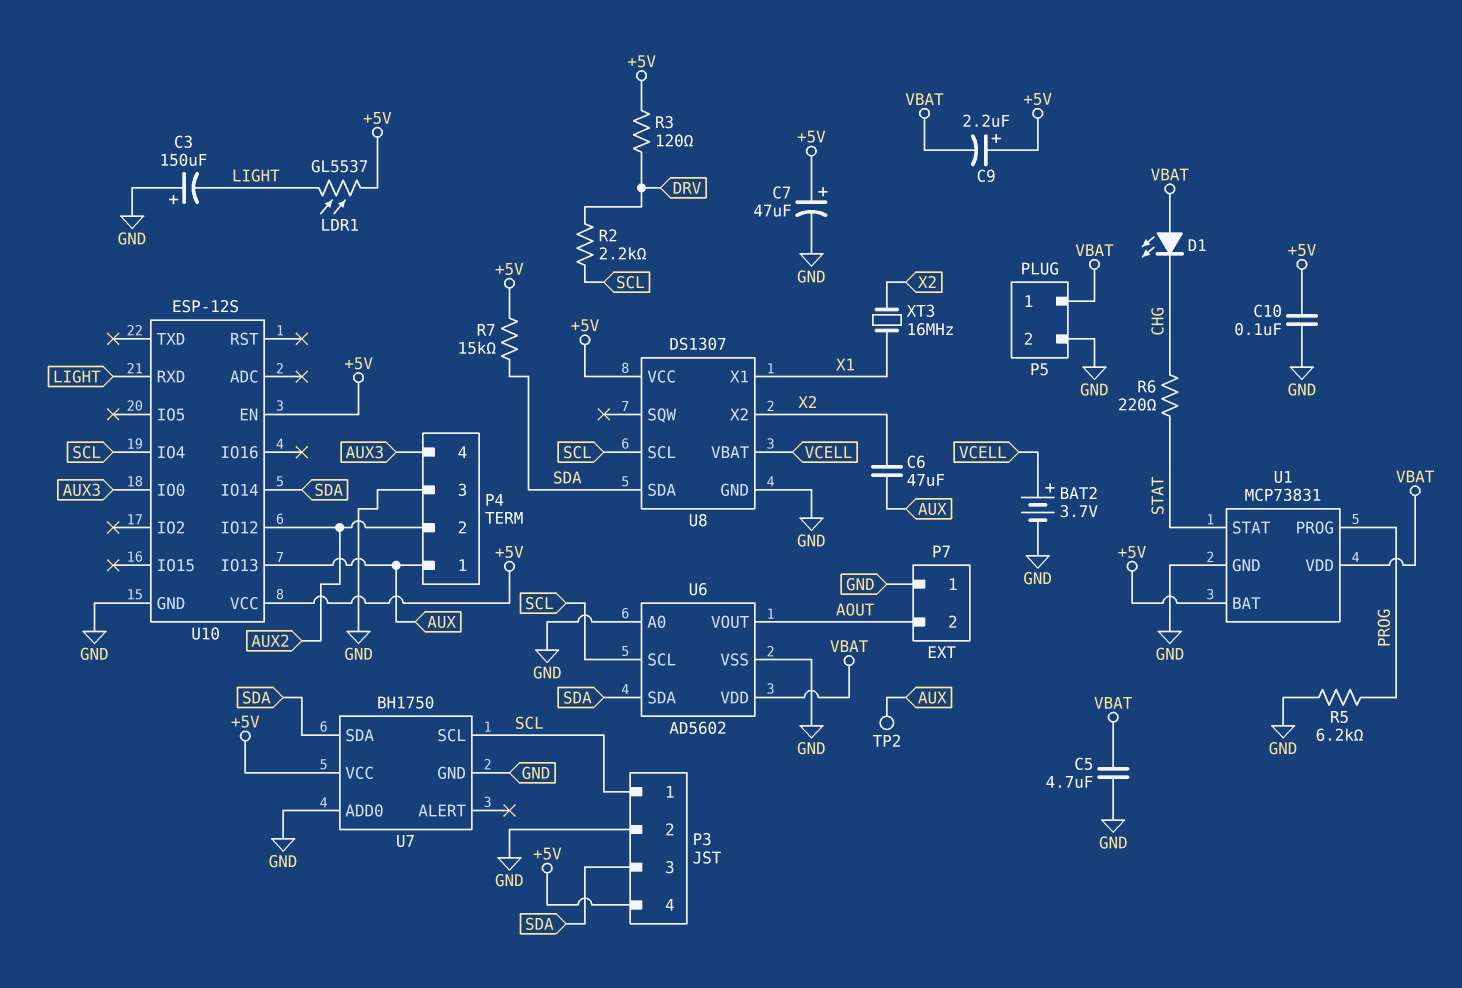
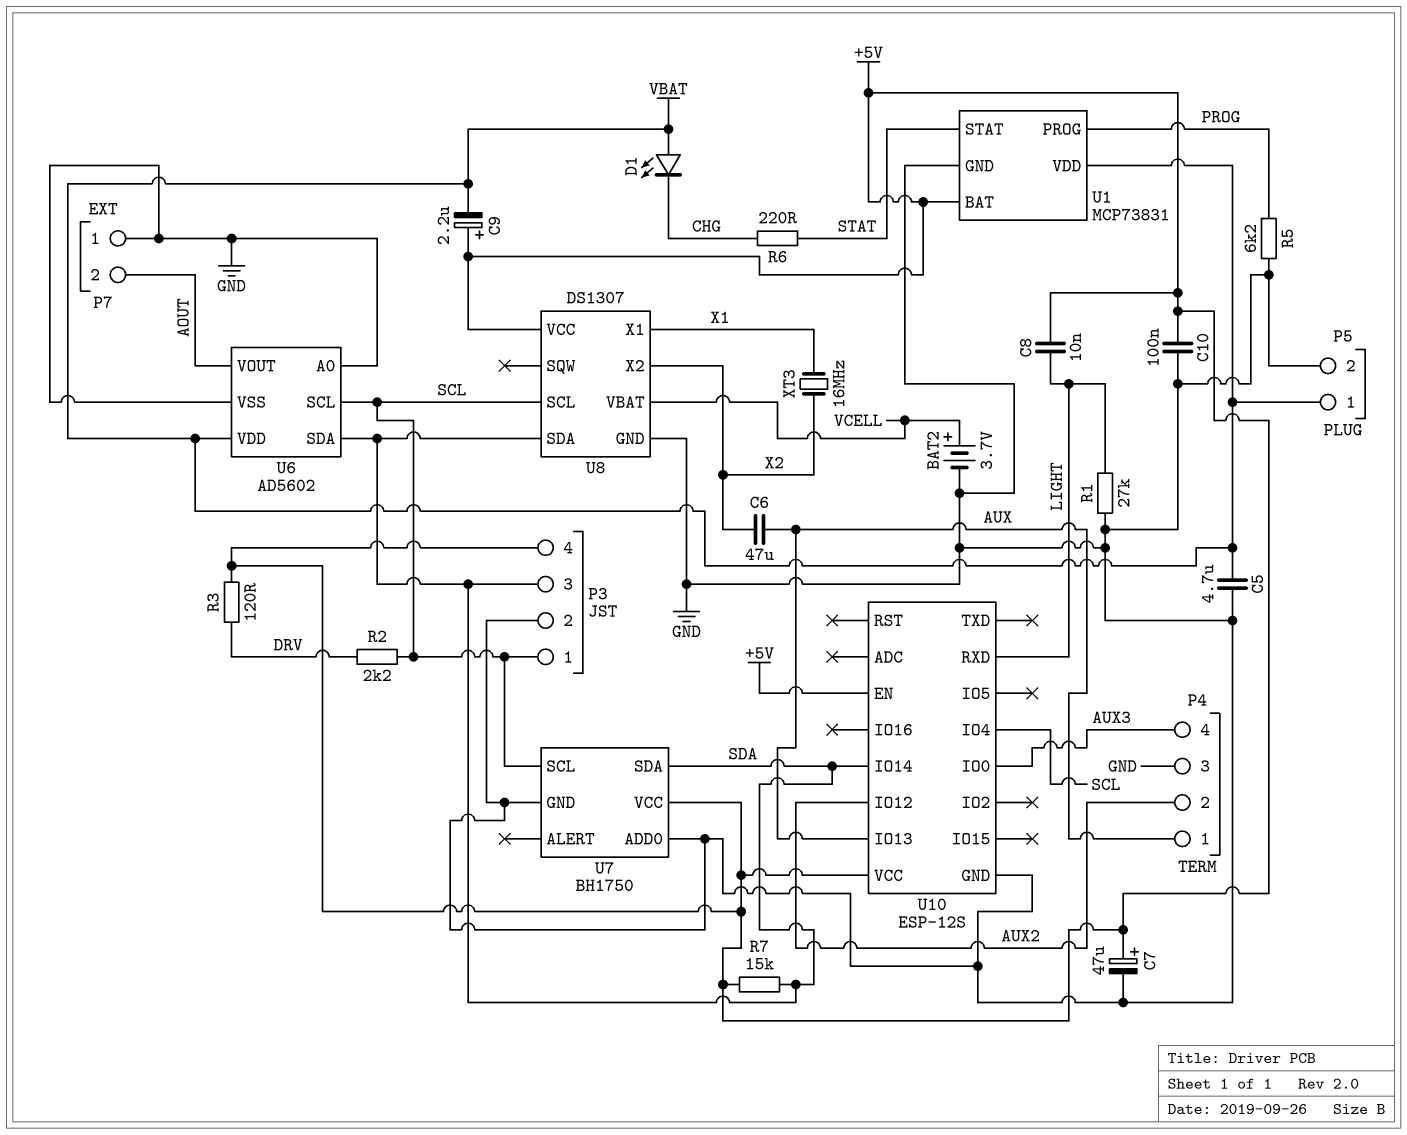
C3: 150uF (plus GND, minus LIGHT) -> none
C8: none -> 10nF (+5V, LIGHT)
LDR1: GL5537 (+5V, LIGHT) -> none
R1: none -> 27k (GND, LIGHT)
TP2: test point (AUX) -> none

